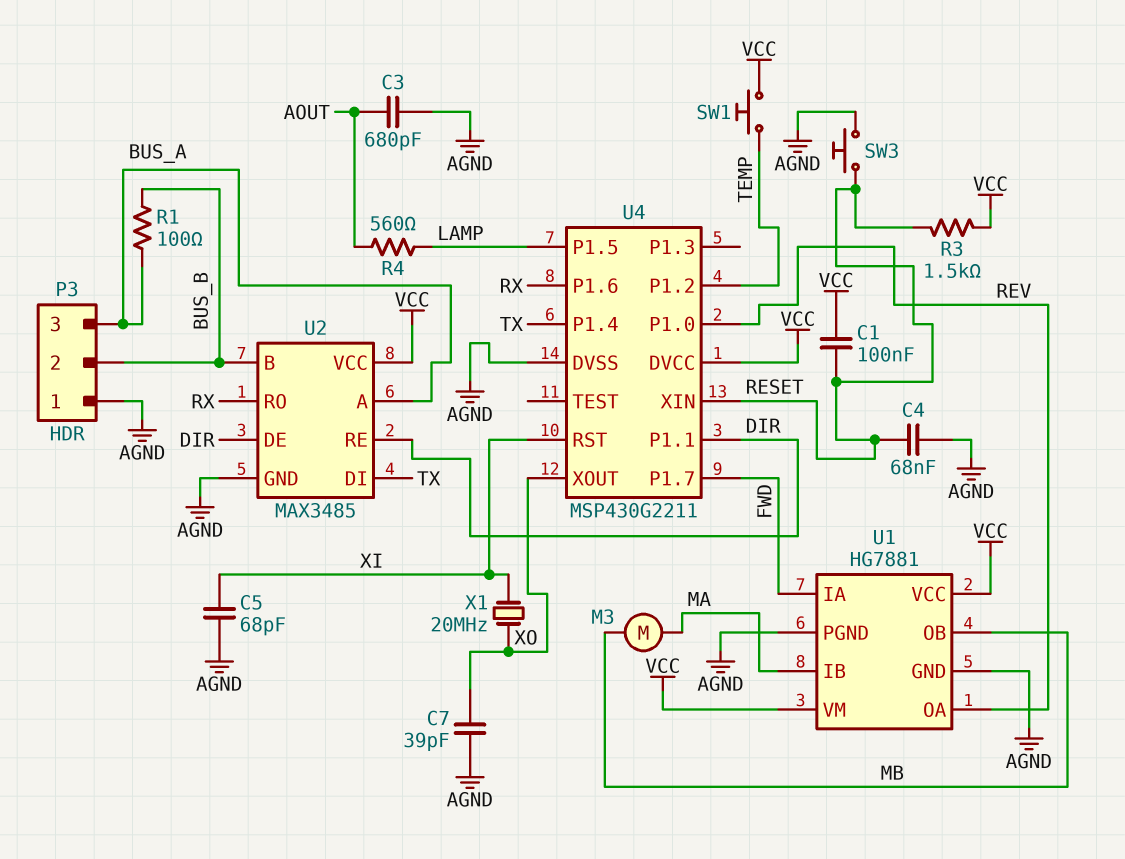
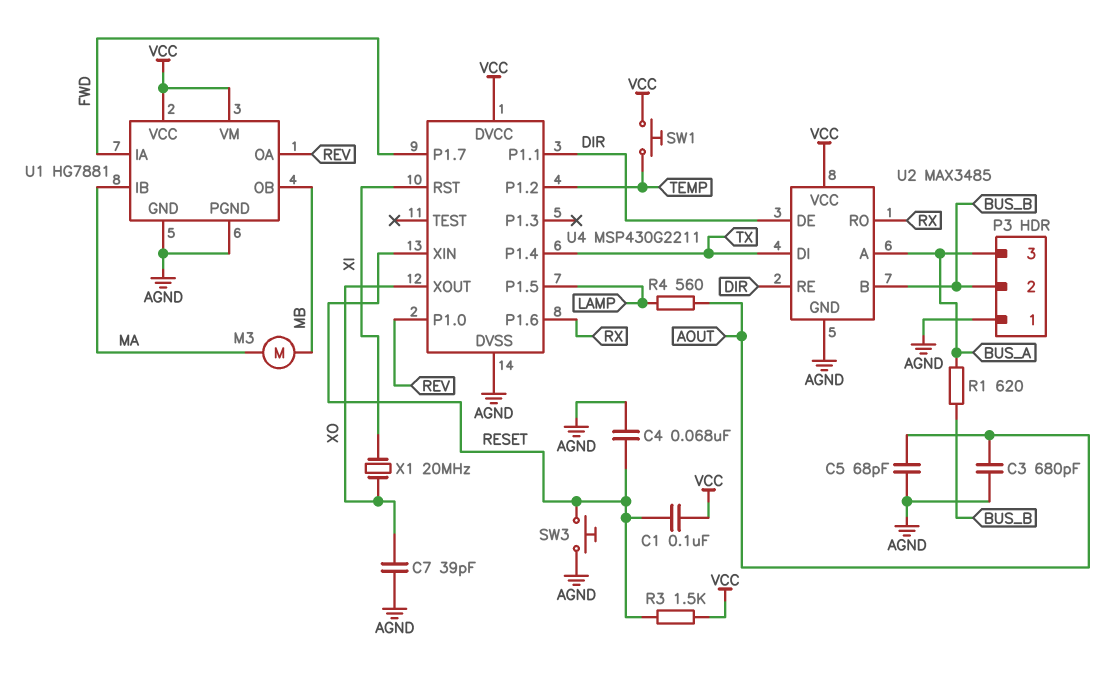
C5: 68pF (AGND, XI) -> 68pF (AGND, AOUT)
R1: 100 (BUS_A, BUS_B) -> 620 (BUS_A, BUS_B)

